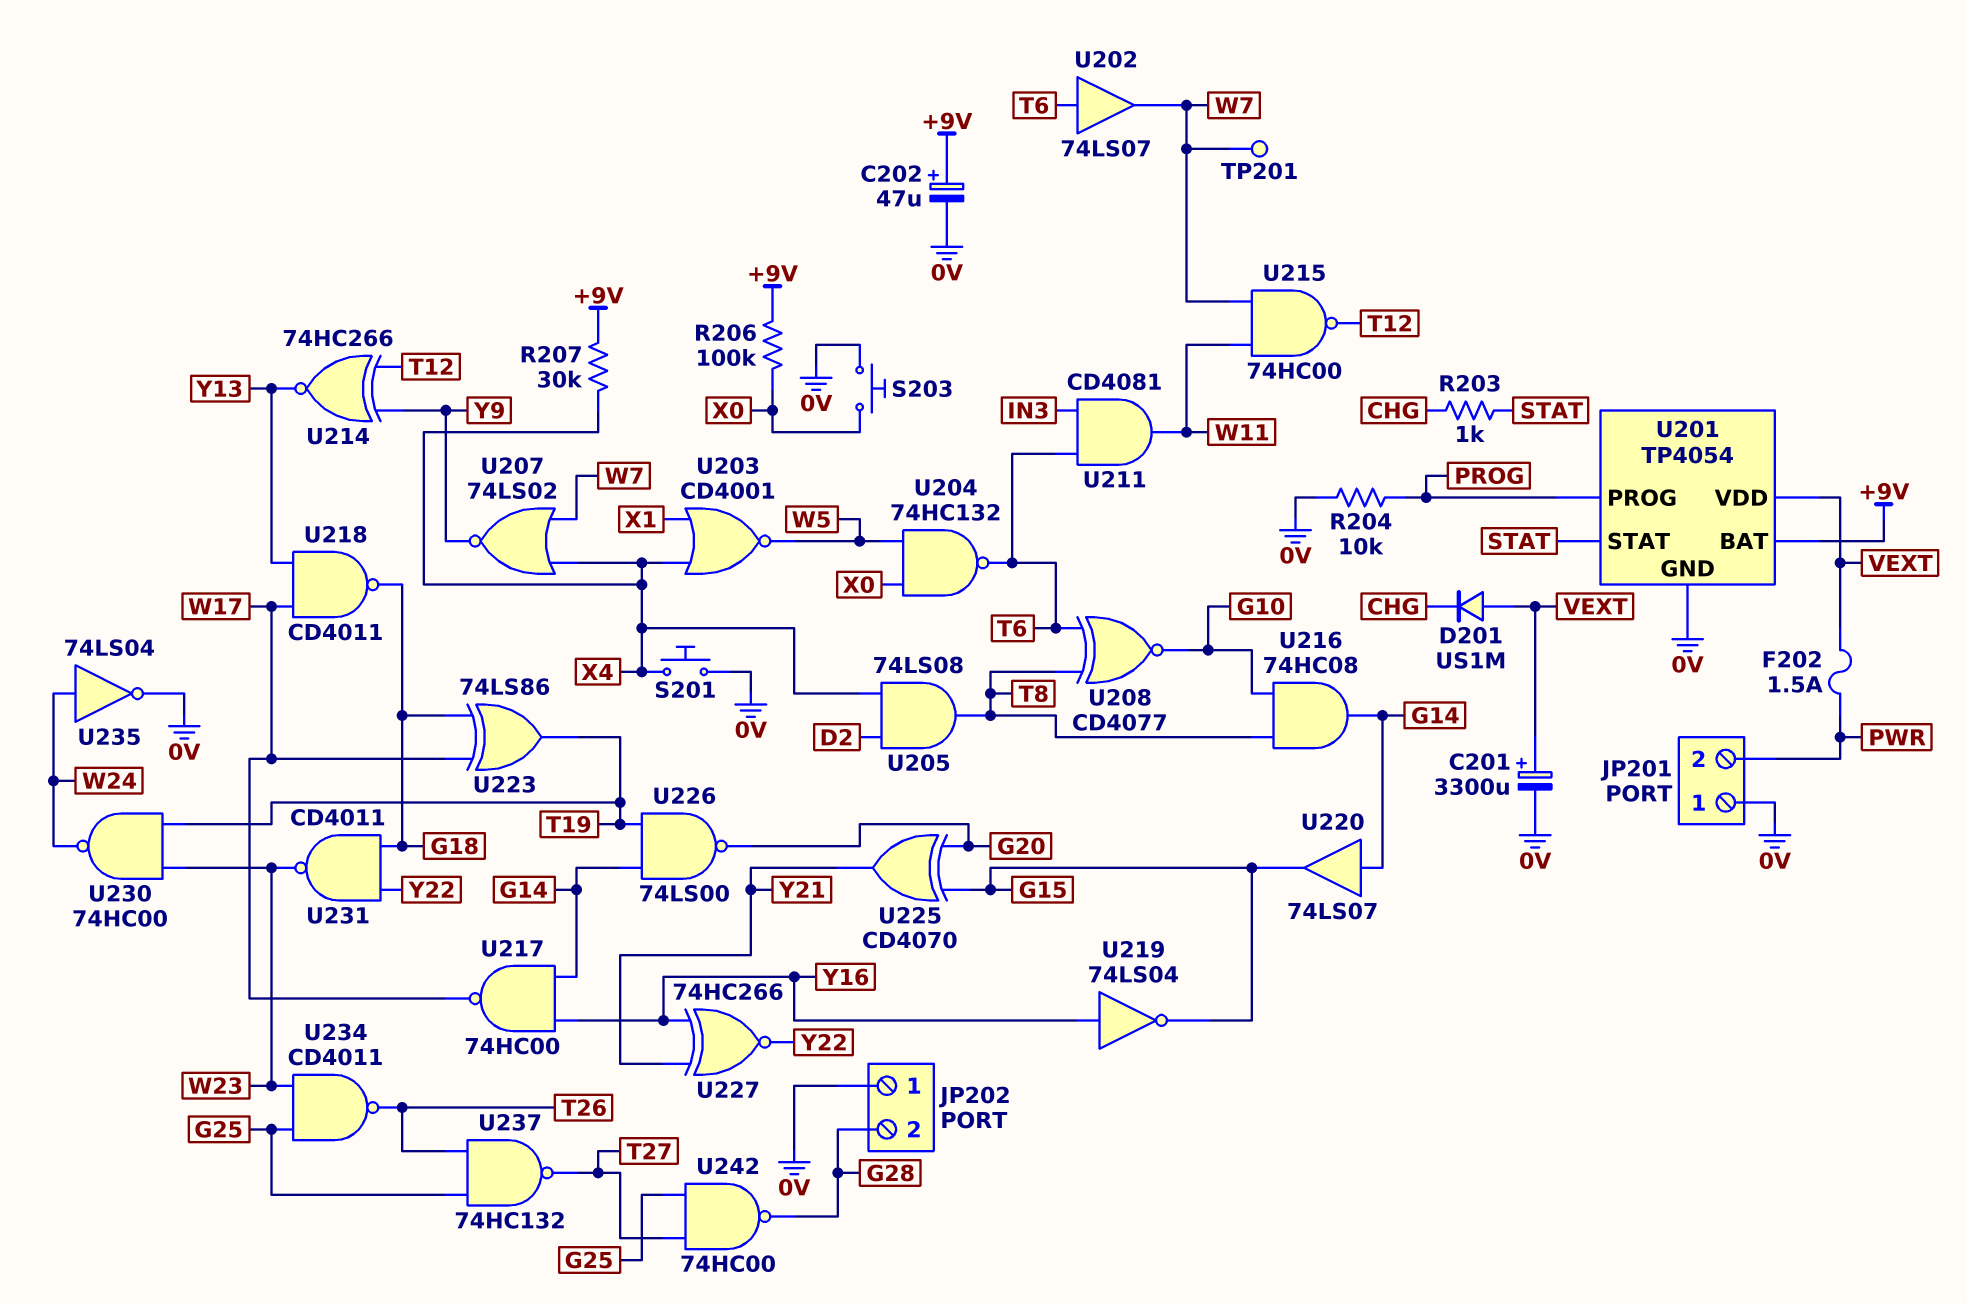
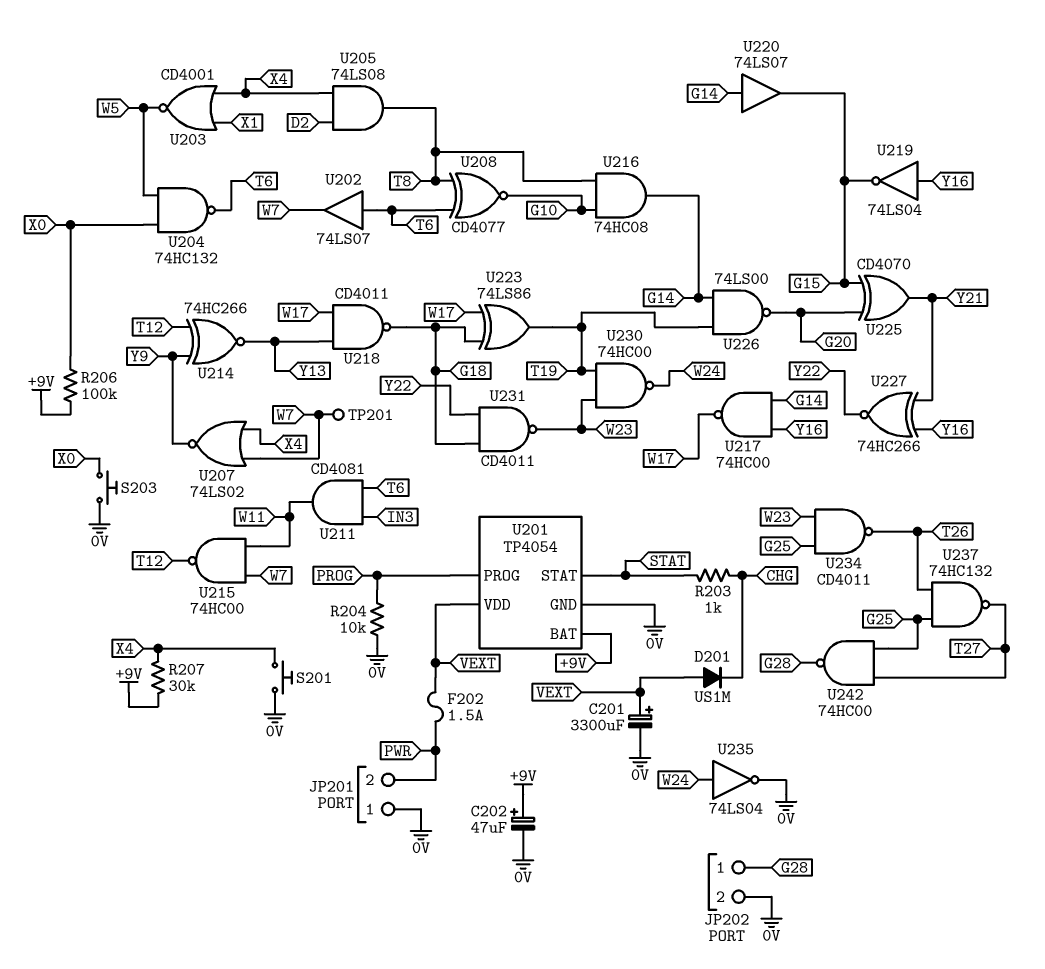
JP202 pin 1: 0V -> G28
JP202 pin 2: G28 -> 0V

